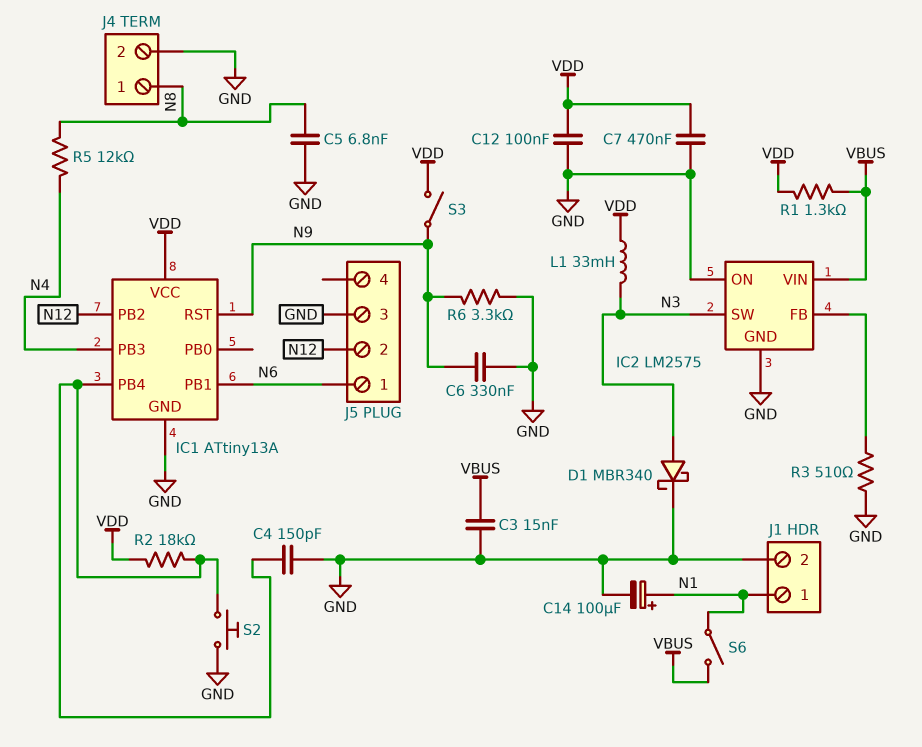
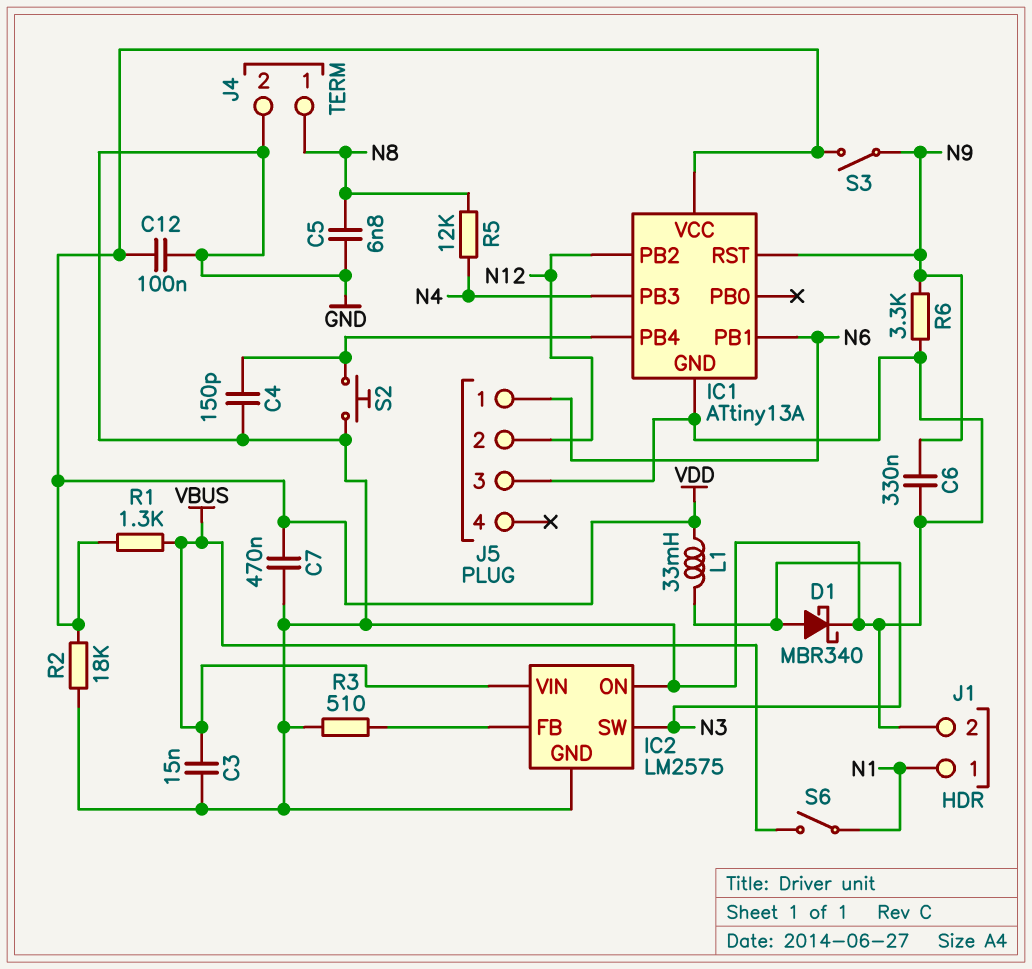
C14: 100uF (plus N1, minus GND) -> none
R2: 18k (IC1/PB4, VDD) -> 18k (GND, VDD)

